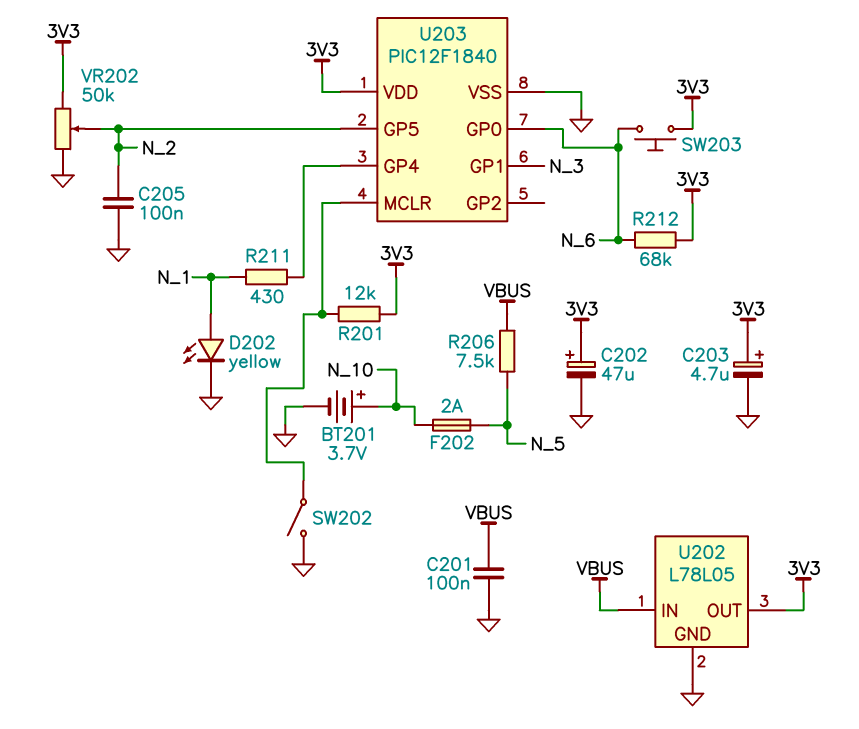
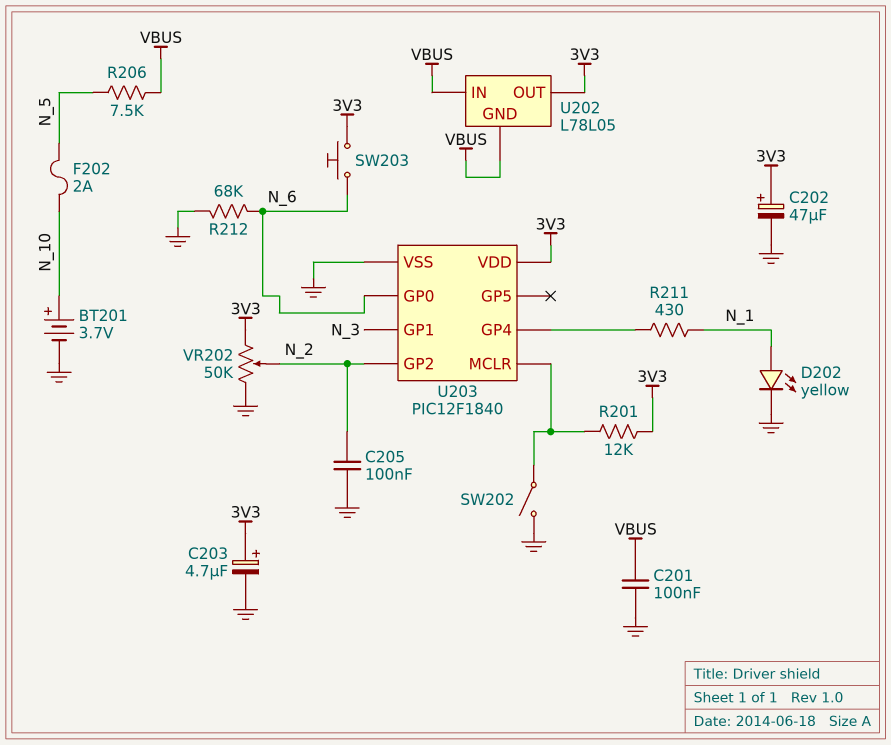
R212: 68k (3V3, N_6) -> 68k (GND, N_6)
U202 pin GND: GND -> VBUS
U203 pin GP2: none -> N_2
U203 pin GP5: N_2 -> none

